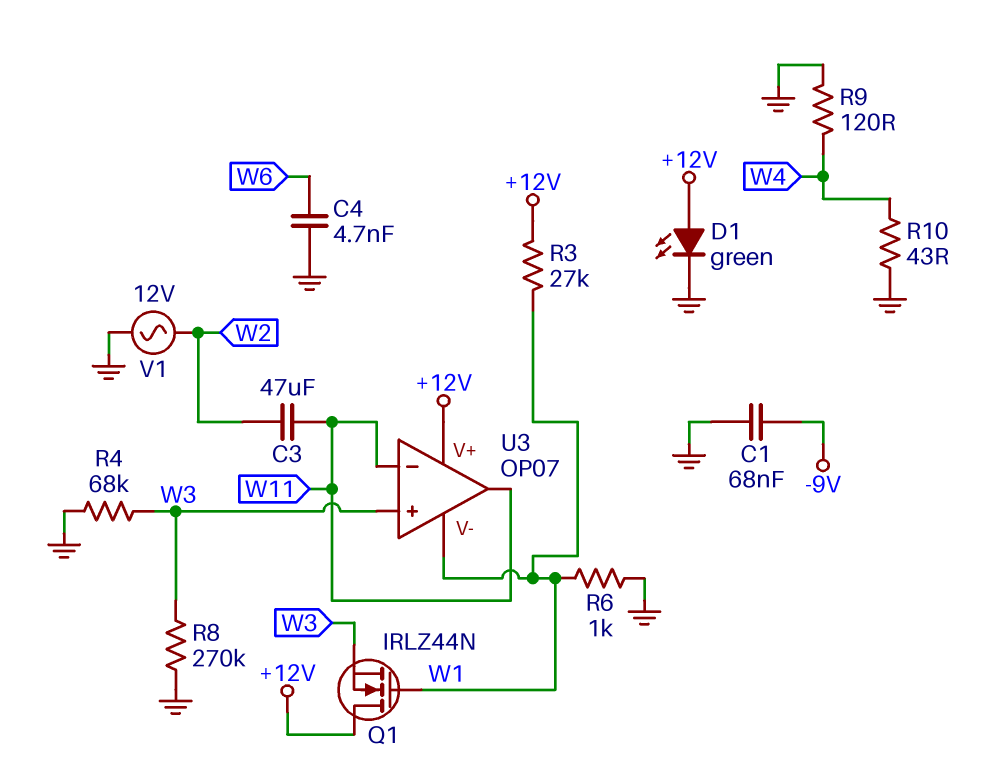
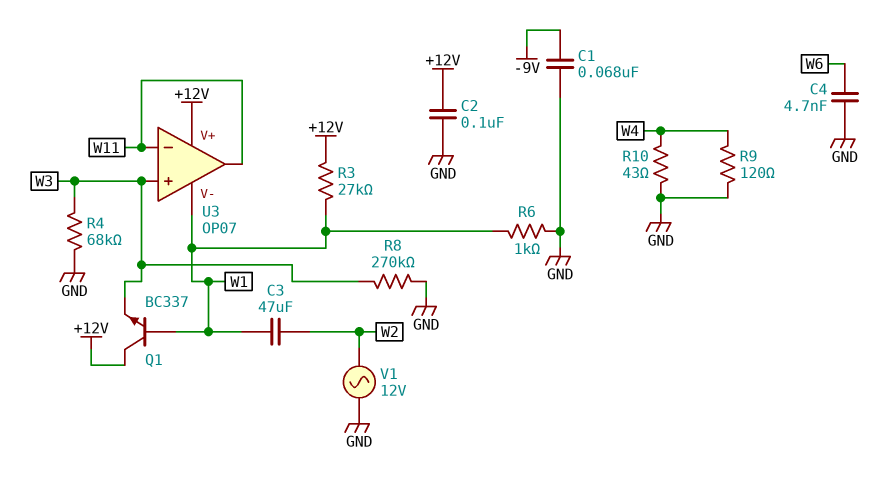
C2: none -> 100nF (+12V, GND)
C3: 47uF (W2, W11) -> 47uF (W1, W2)
D1: LED green (A +12V, K GND) -> none
Q1: NMOS IRLZ44N (G W1, D +12V, S W3) -> NPN BC337 (B W1, C +12V, E W3)

